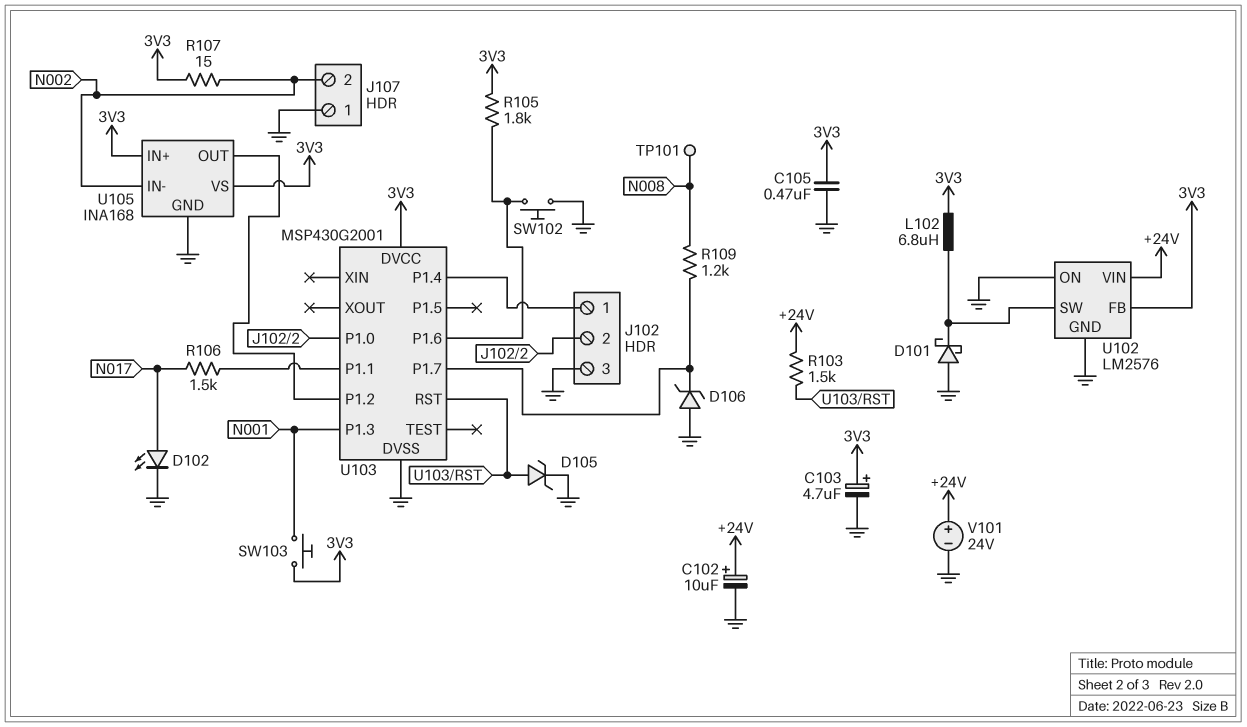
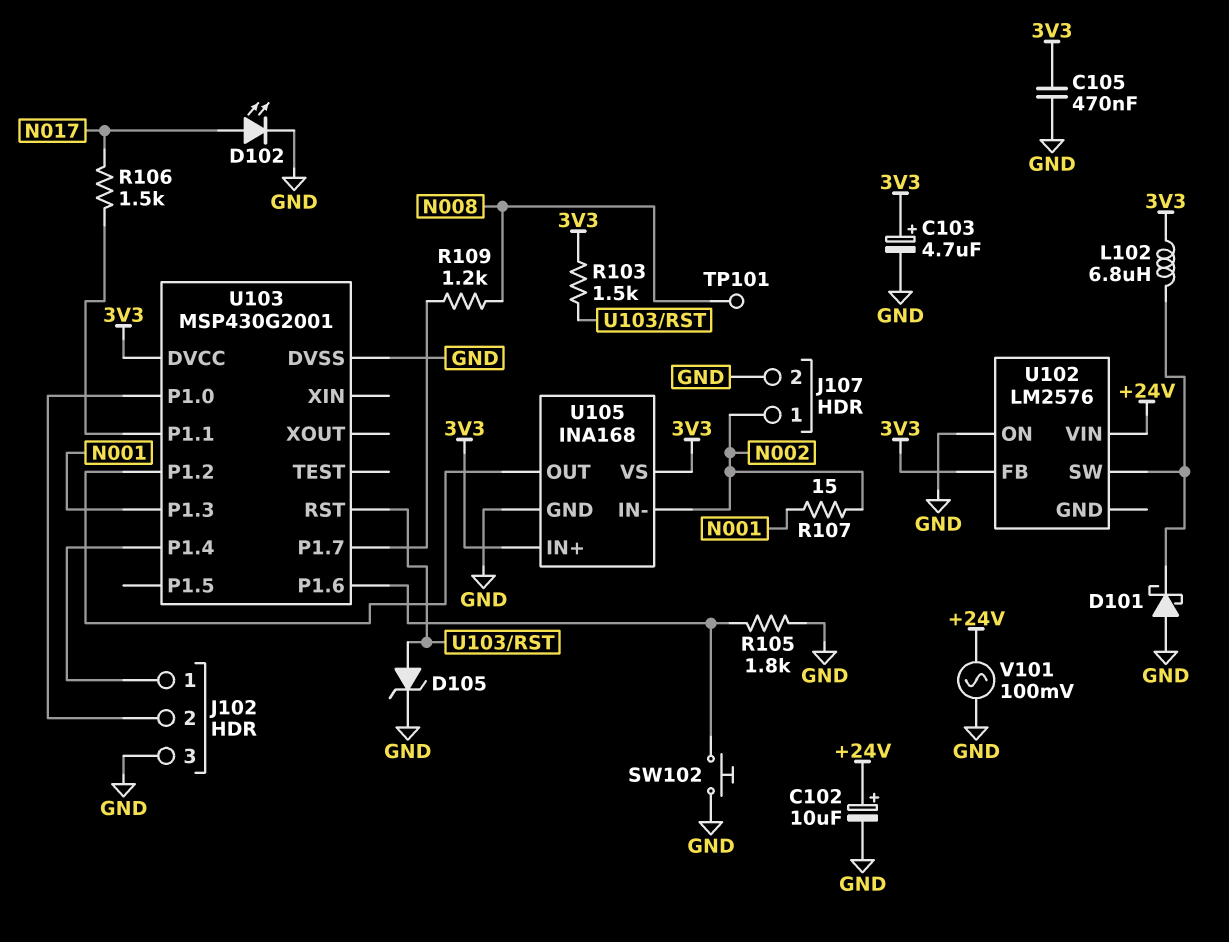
D106: zener (A GND, K U103/P1.7) -> none
J107 pin 1: GND -> N002
J107 pin 2: N002 -> GND
R103: 1.5k (+24V, U103/RST) -> 1.5k (3V3, U103/RST)
R105: 1.8k (3V3, U103/P1.6) -> 1.8k (GND, U103/P1.6)
R107: 15 (3V3, N002) -> 15 (N001, N002)
SW103: button (3V3, N001) -> none
U102 pin GND: GND -> none
V101: 24V (plus +24V, minus GND) -> AC 100mV (+24V, GND)

